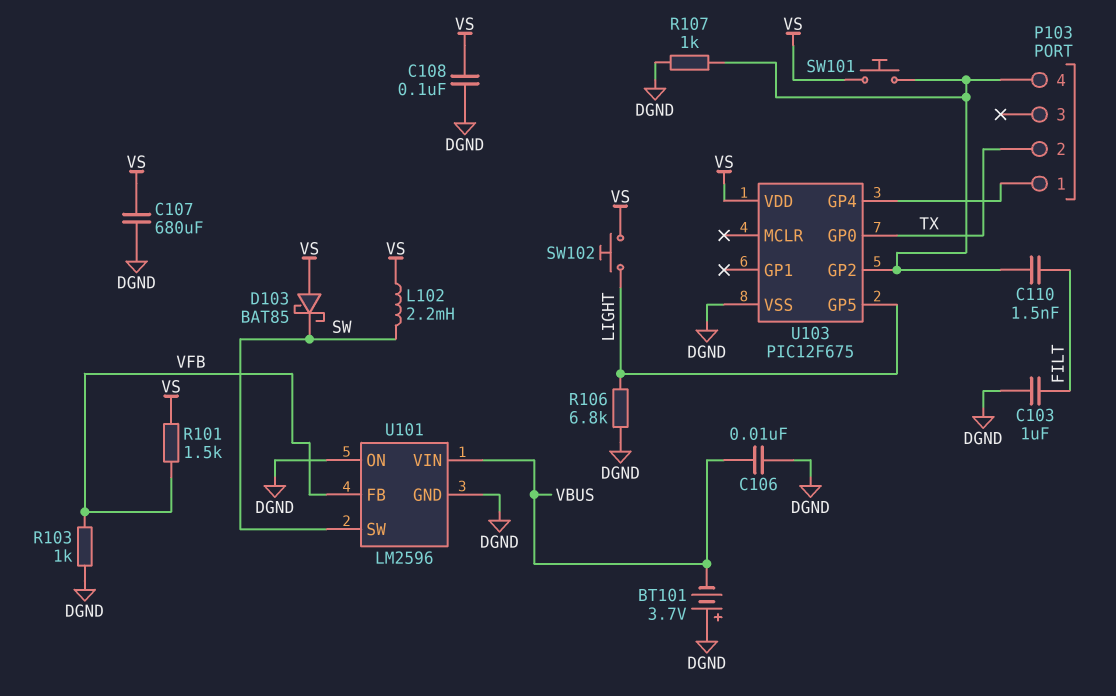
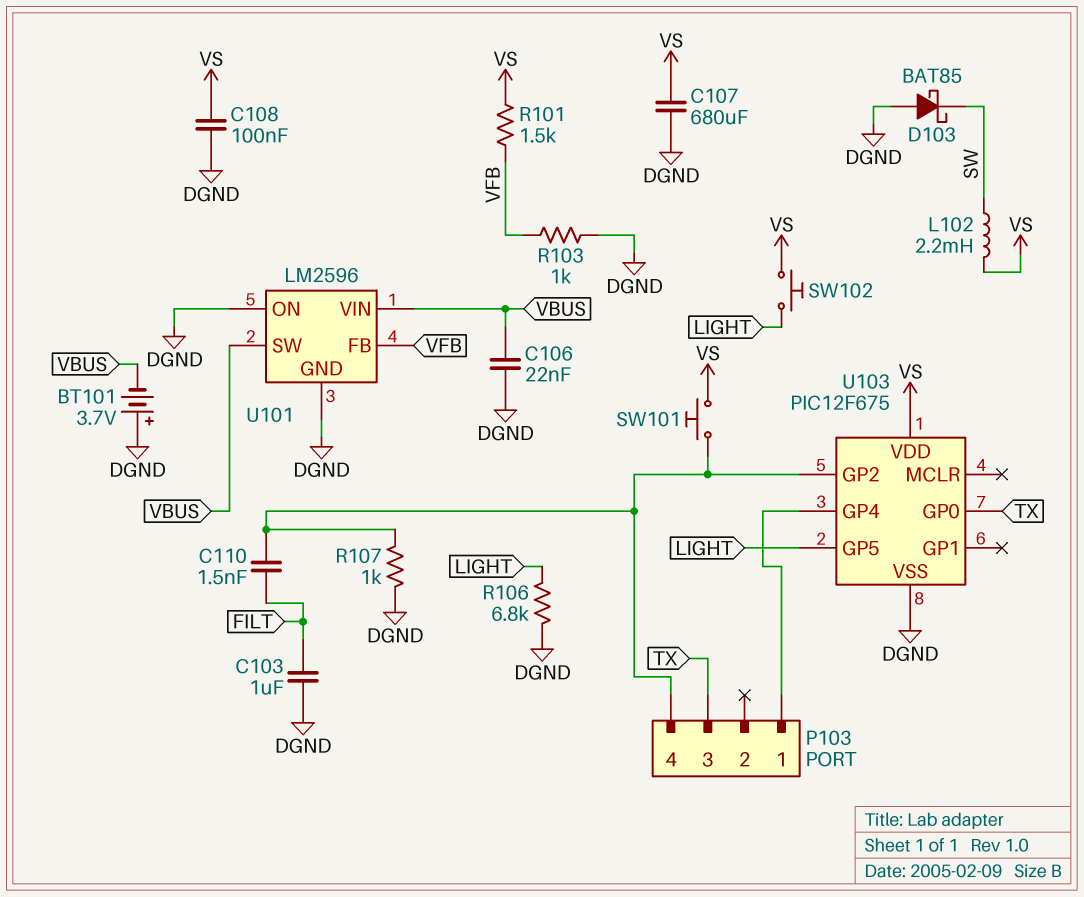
C106: 10nF (DGND, VBUS) -> 22nF (DGND, VBUS)
D103: schottky BAT85 (A VS, K SW) -> schottky BAT85 (A DGND, K SW)
P103 pin 2: TX -> none
P103 pin 3: none -> TX
U101 pin SW: SW -> VBUS

